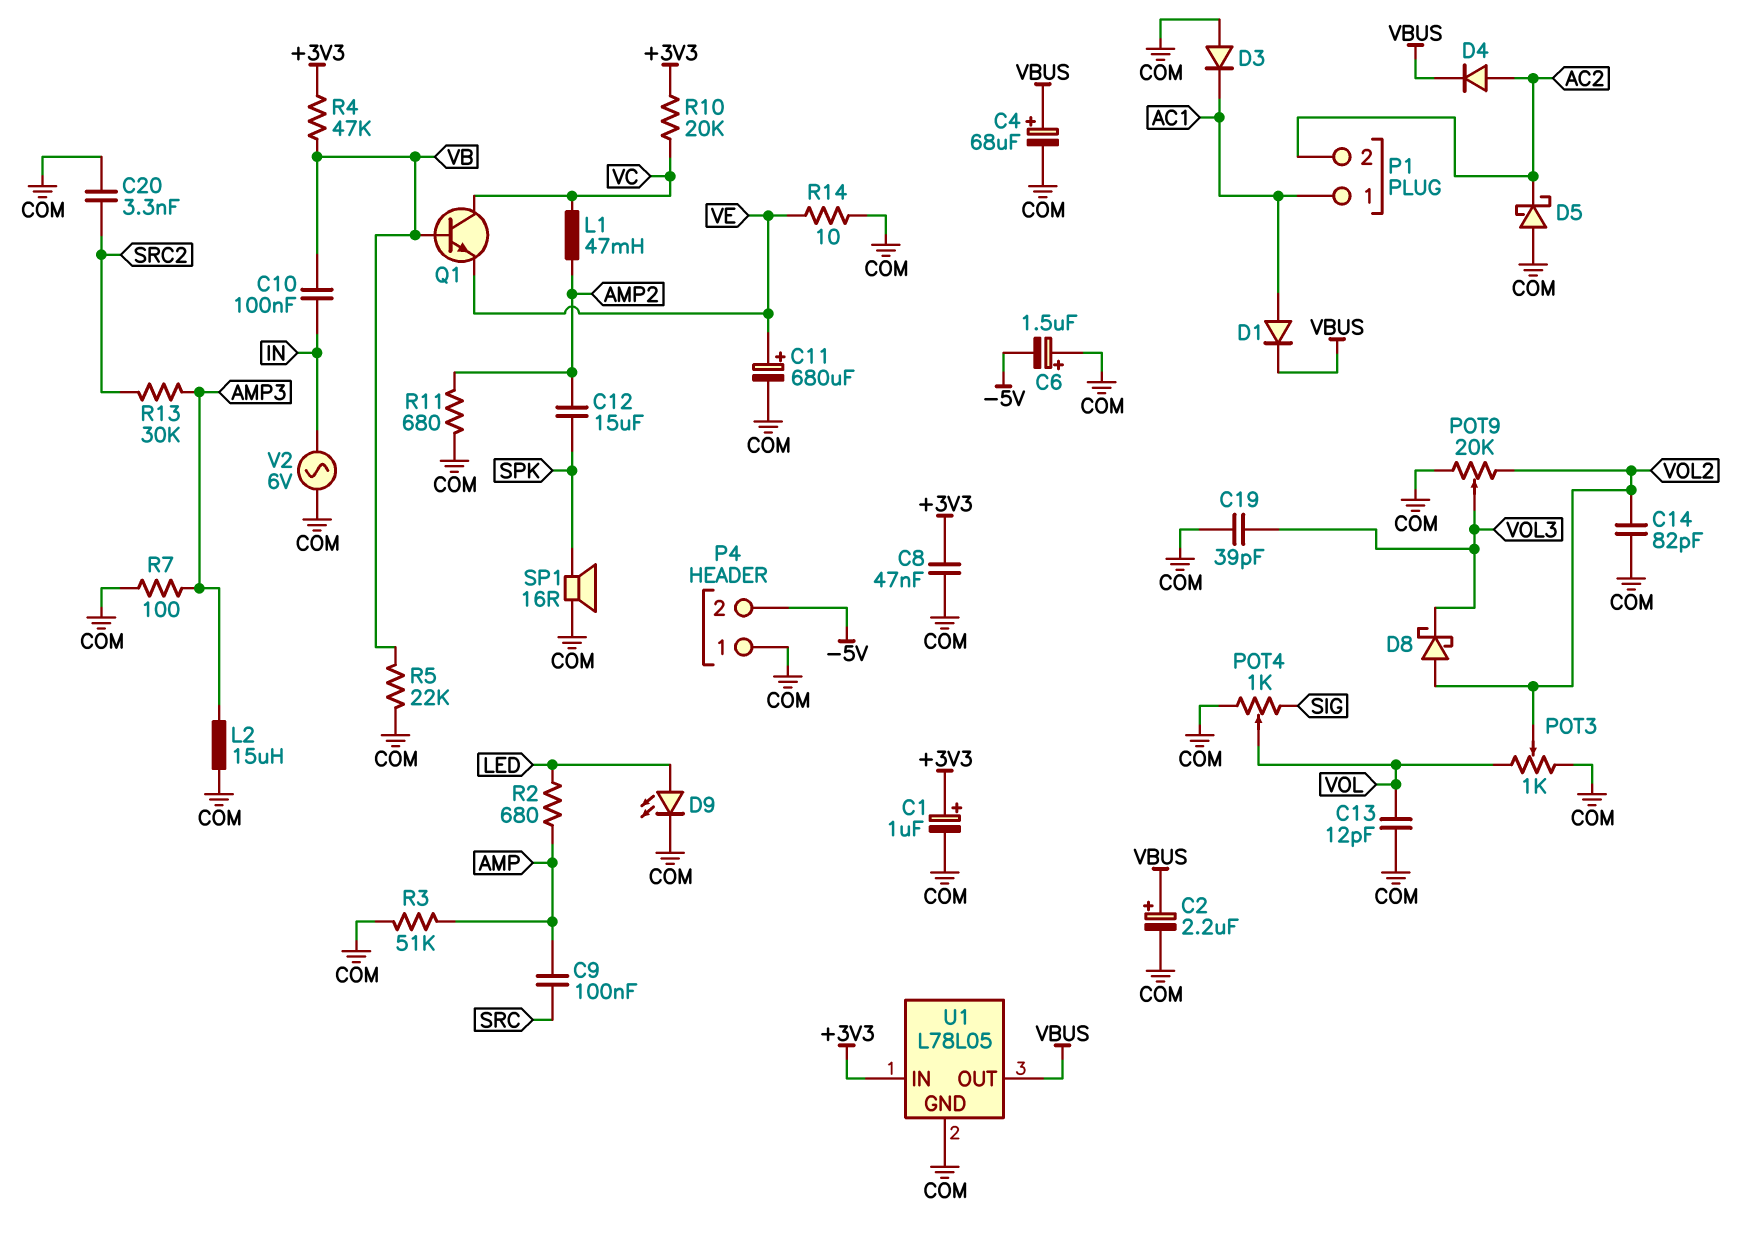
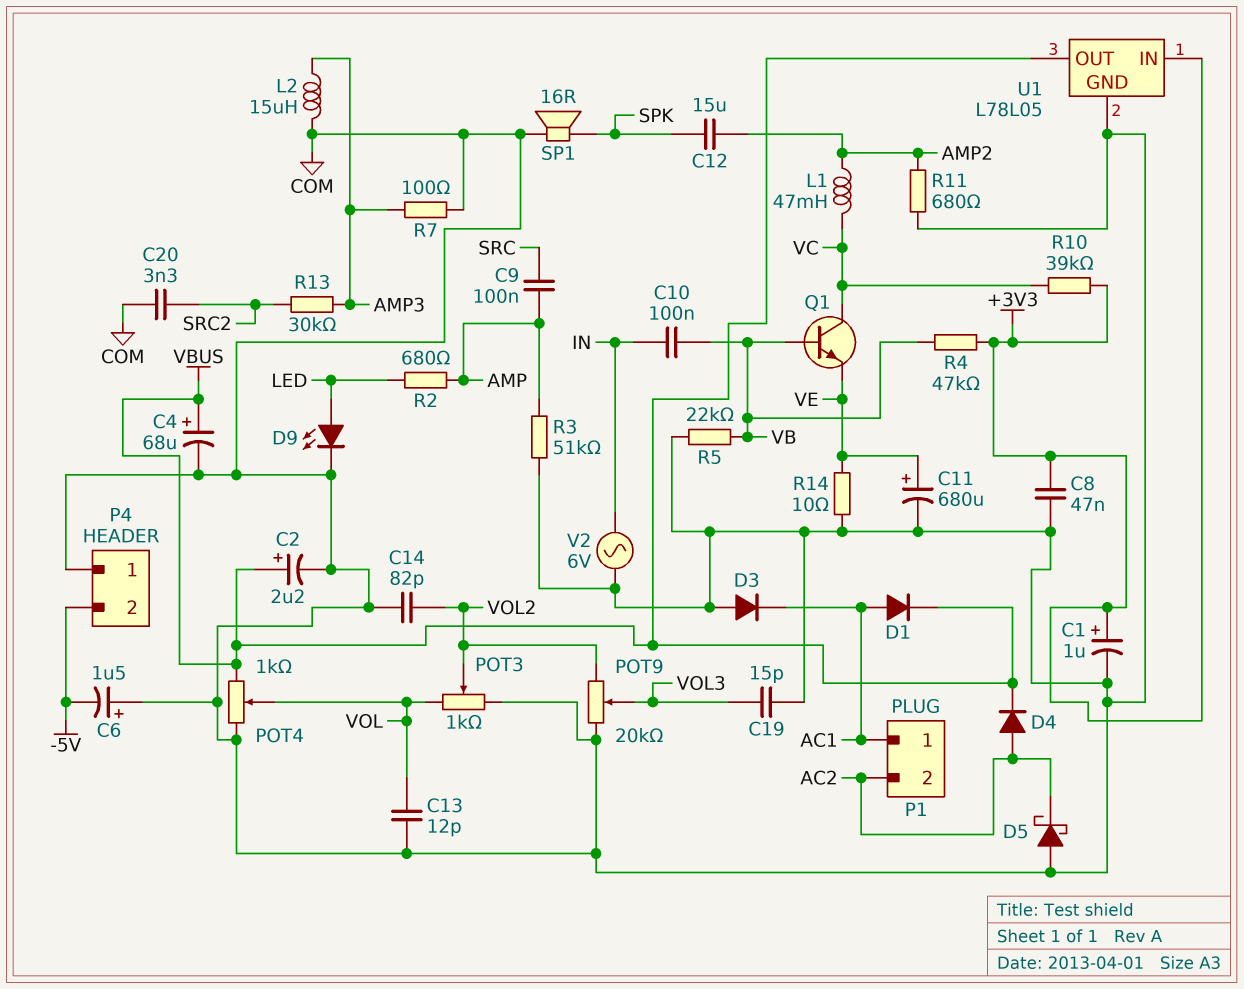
C19: 39pF (COM, VOL3) -> 15pF (COM, VOL3)
D8: schottky (A VOL2, K VOL3) -> none
POT4: 1k (COM, SIG, wiper VOL) -> 1k (COM, VBUS, wiper VOL)
R10: 20k (+3V3, VC) -> 39k (+3V3, VC)

